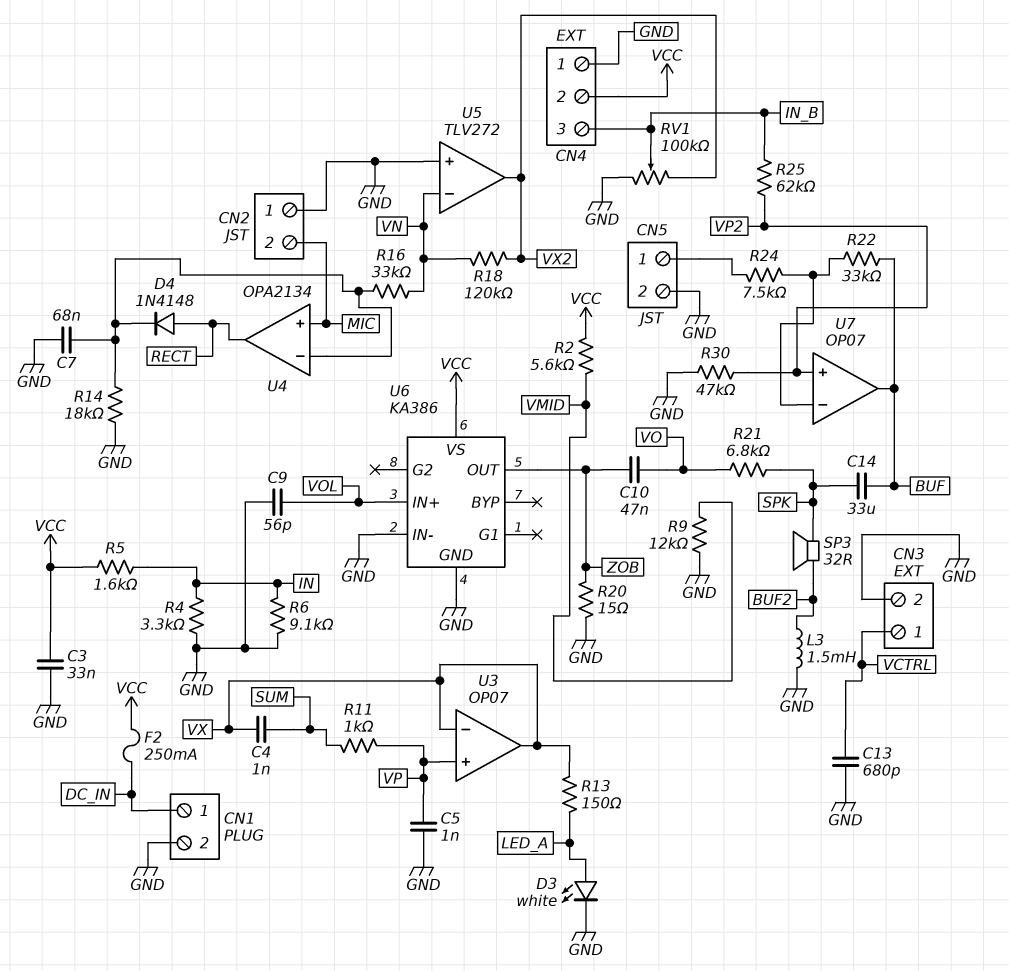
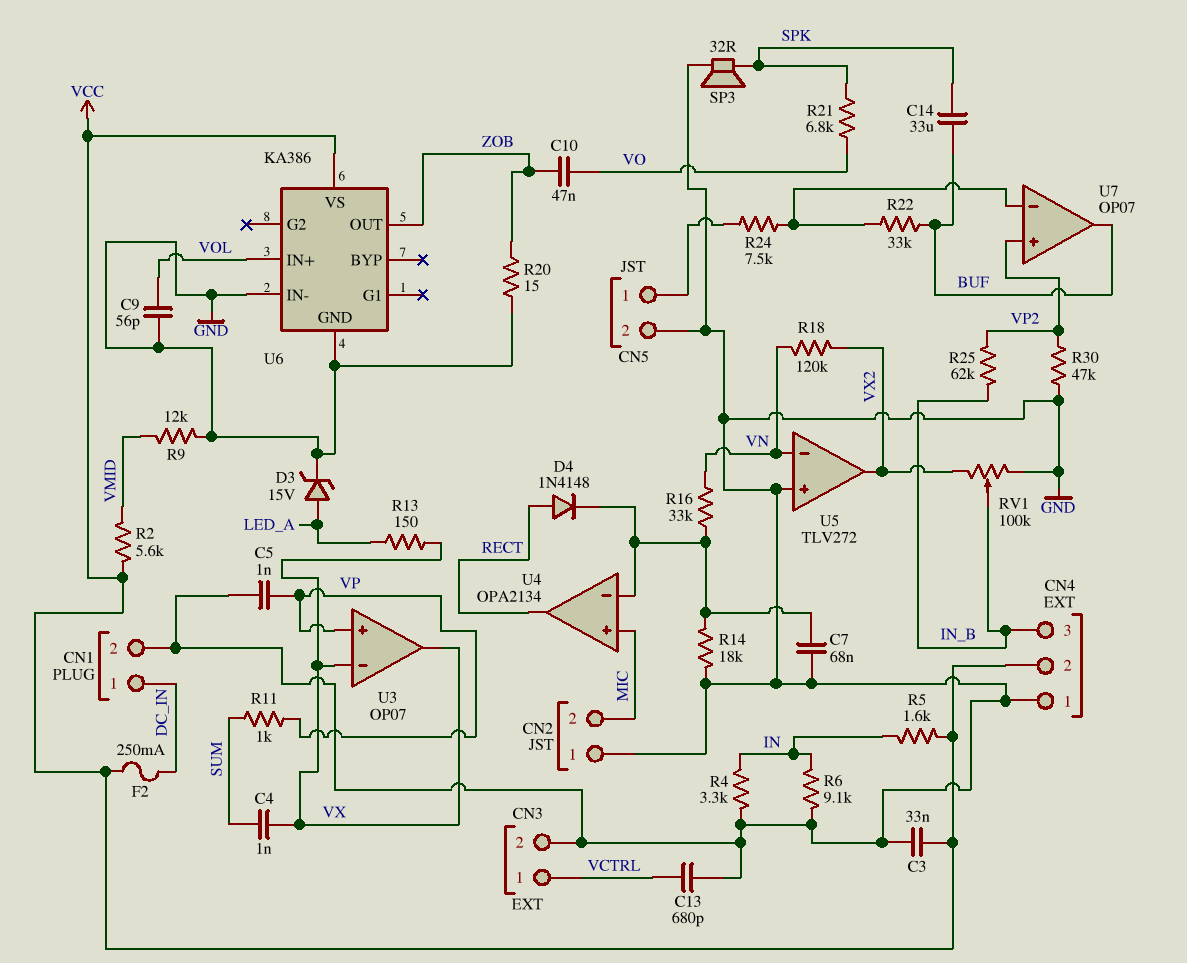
D3: LED white (A LED_A, K GND) -> zener 15V (A LED_A, K GND)
L3: 1.5mH (BUF2, GND) -> none
SP3: speaker 32R (BUF2, SPK) -> speaker 32R (GND, SPK)

